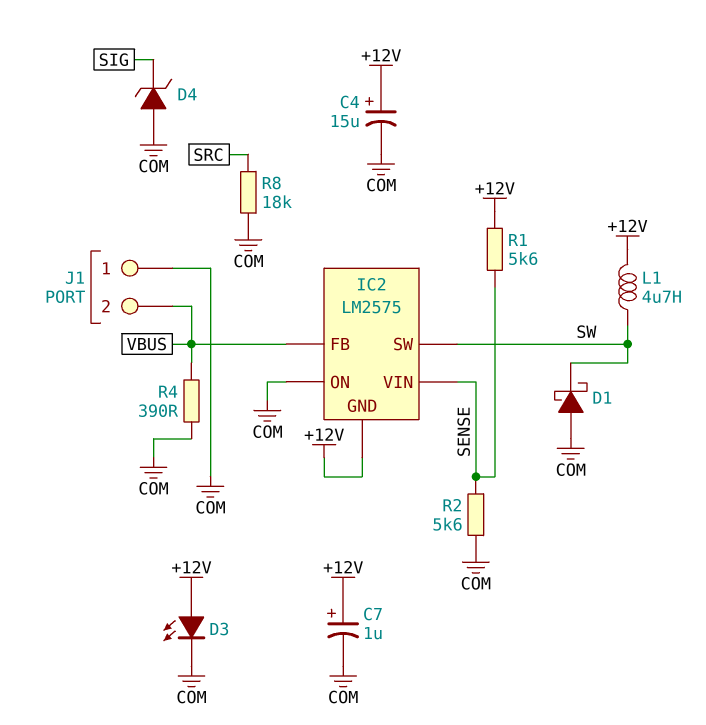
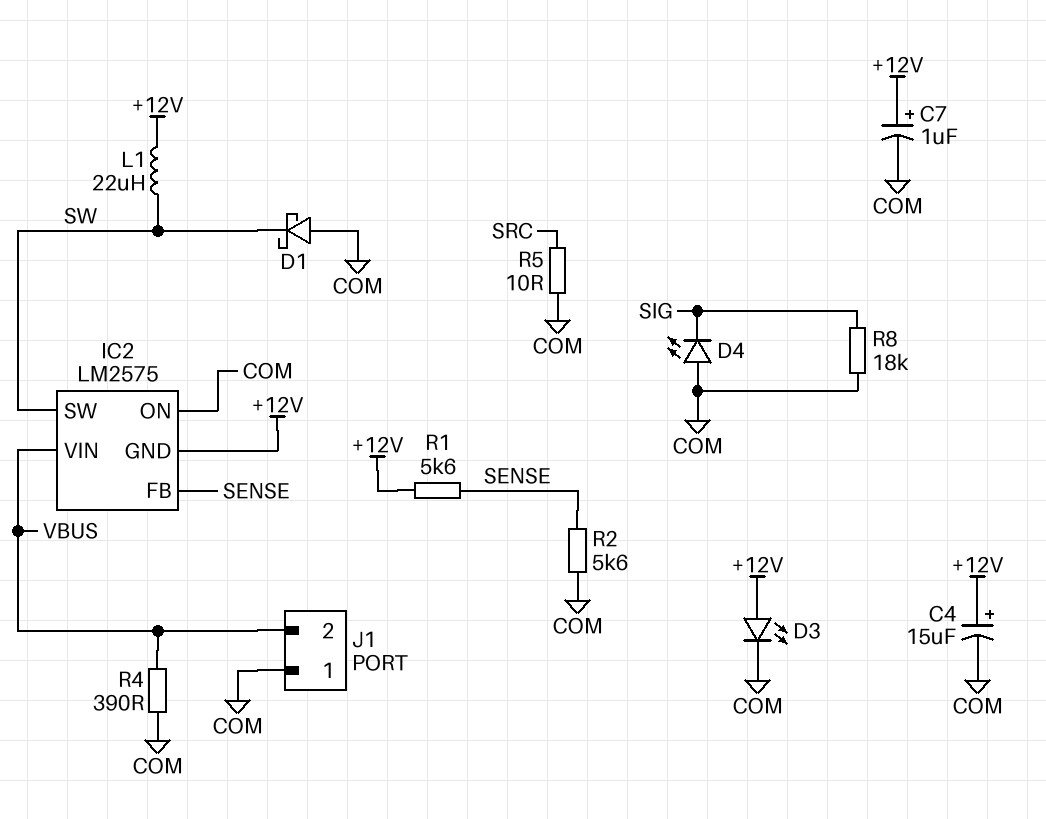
D4: zener (A COM, K SIG) -> LED (A COM, K SIG)
IC2 pin FB: VBUS -> SENSE
IC2 pin VIN: SENSE -> VBUS
L1: 4.7uH (+12V, SW) -> 22uH (+12V, SW)
R5: none -> 10 (COM, SRC)
R8: 18k (COM, SRC) -> 18k (COM, SIG)

